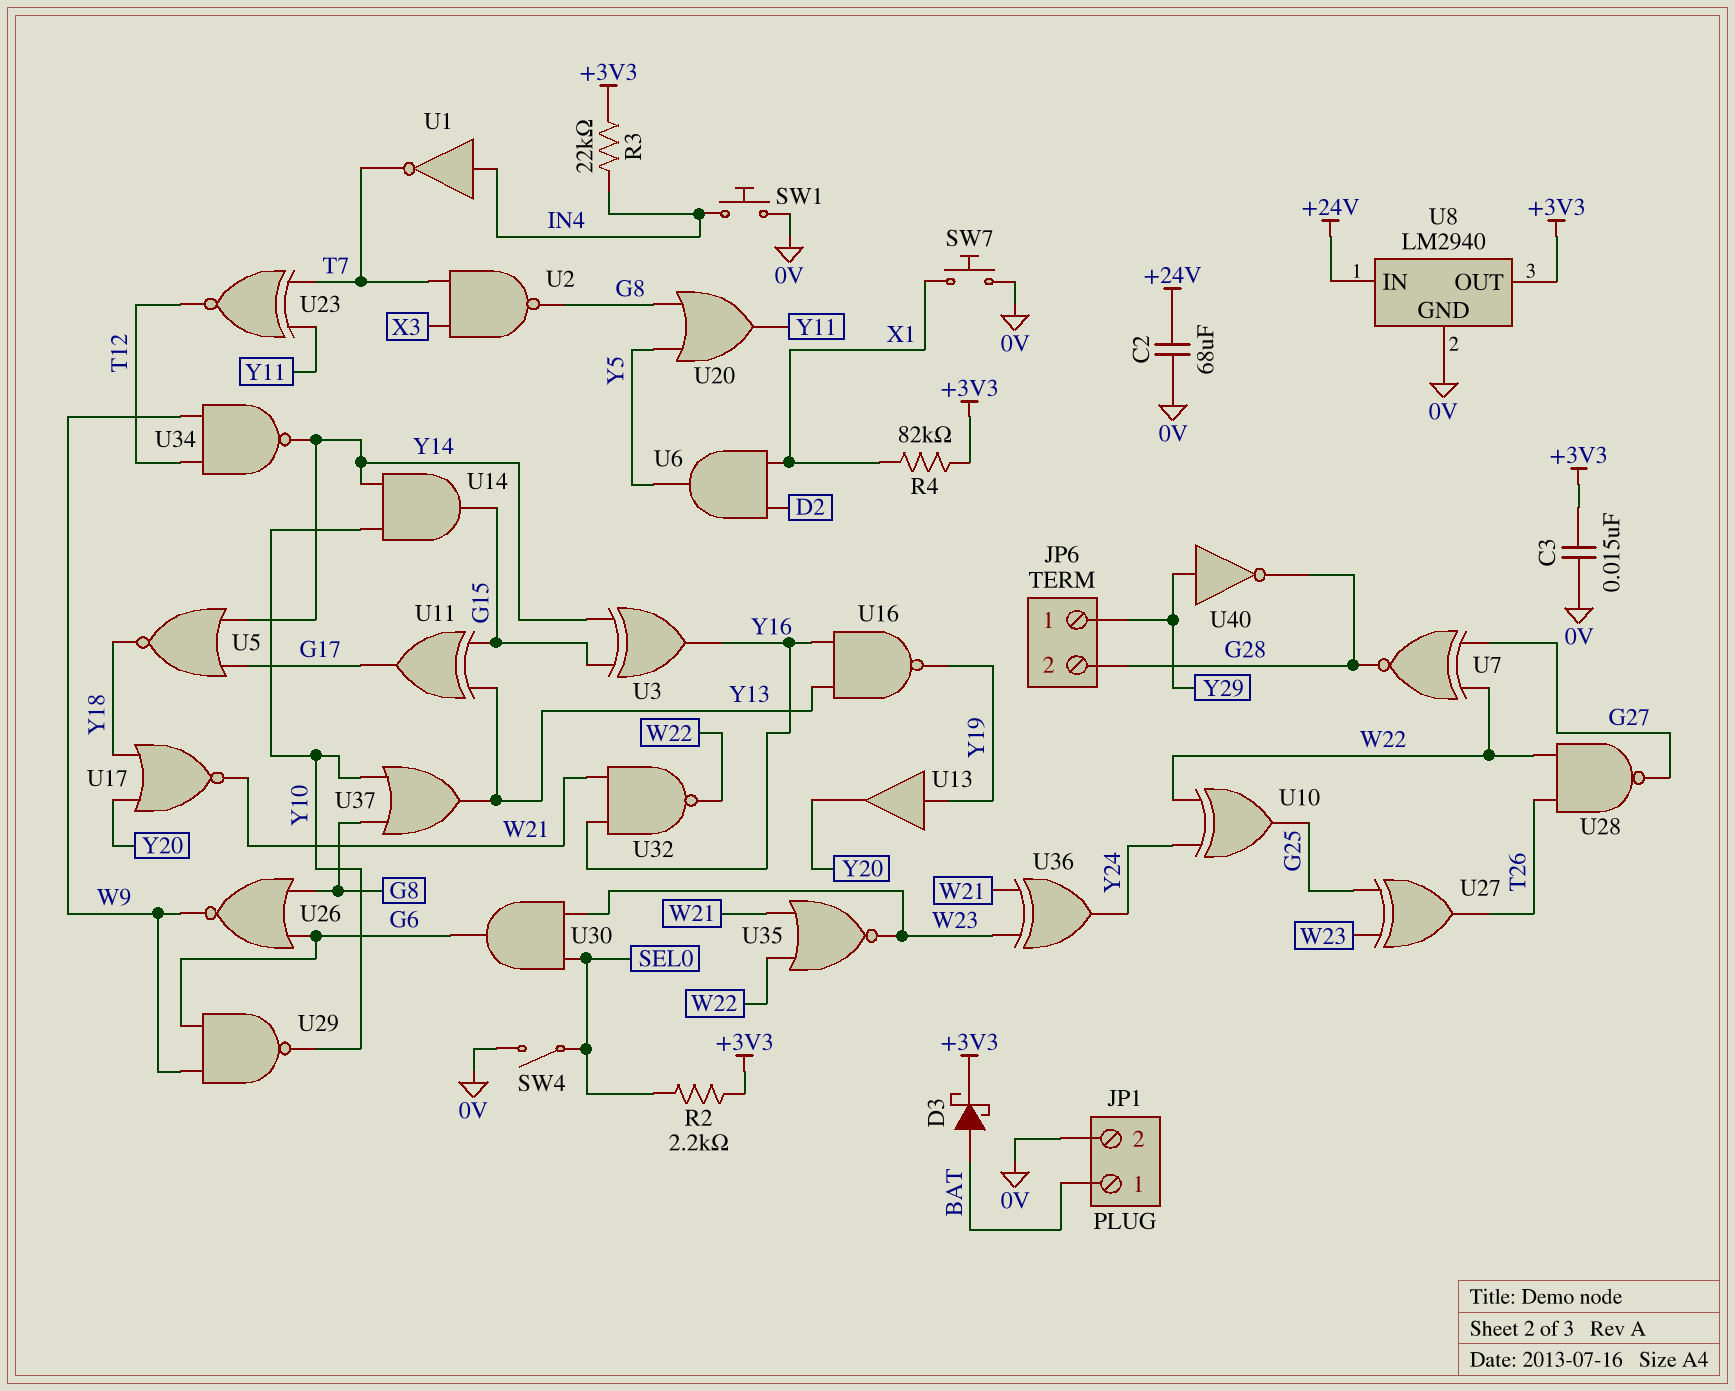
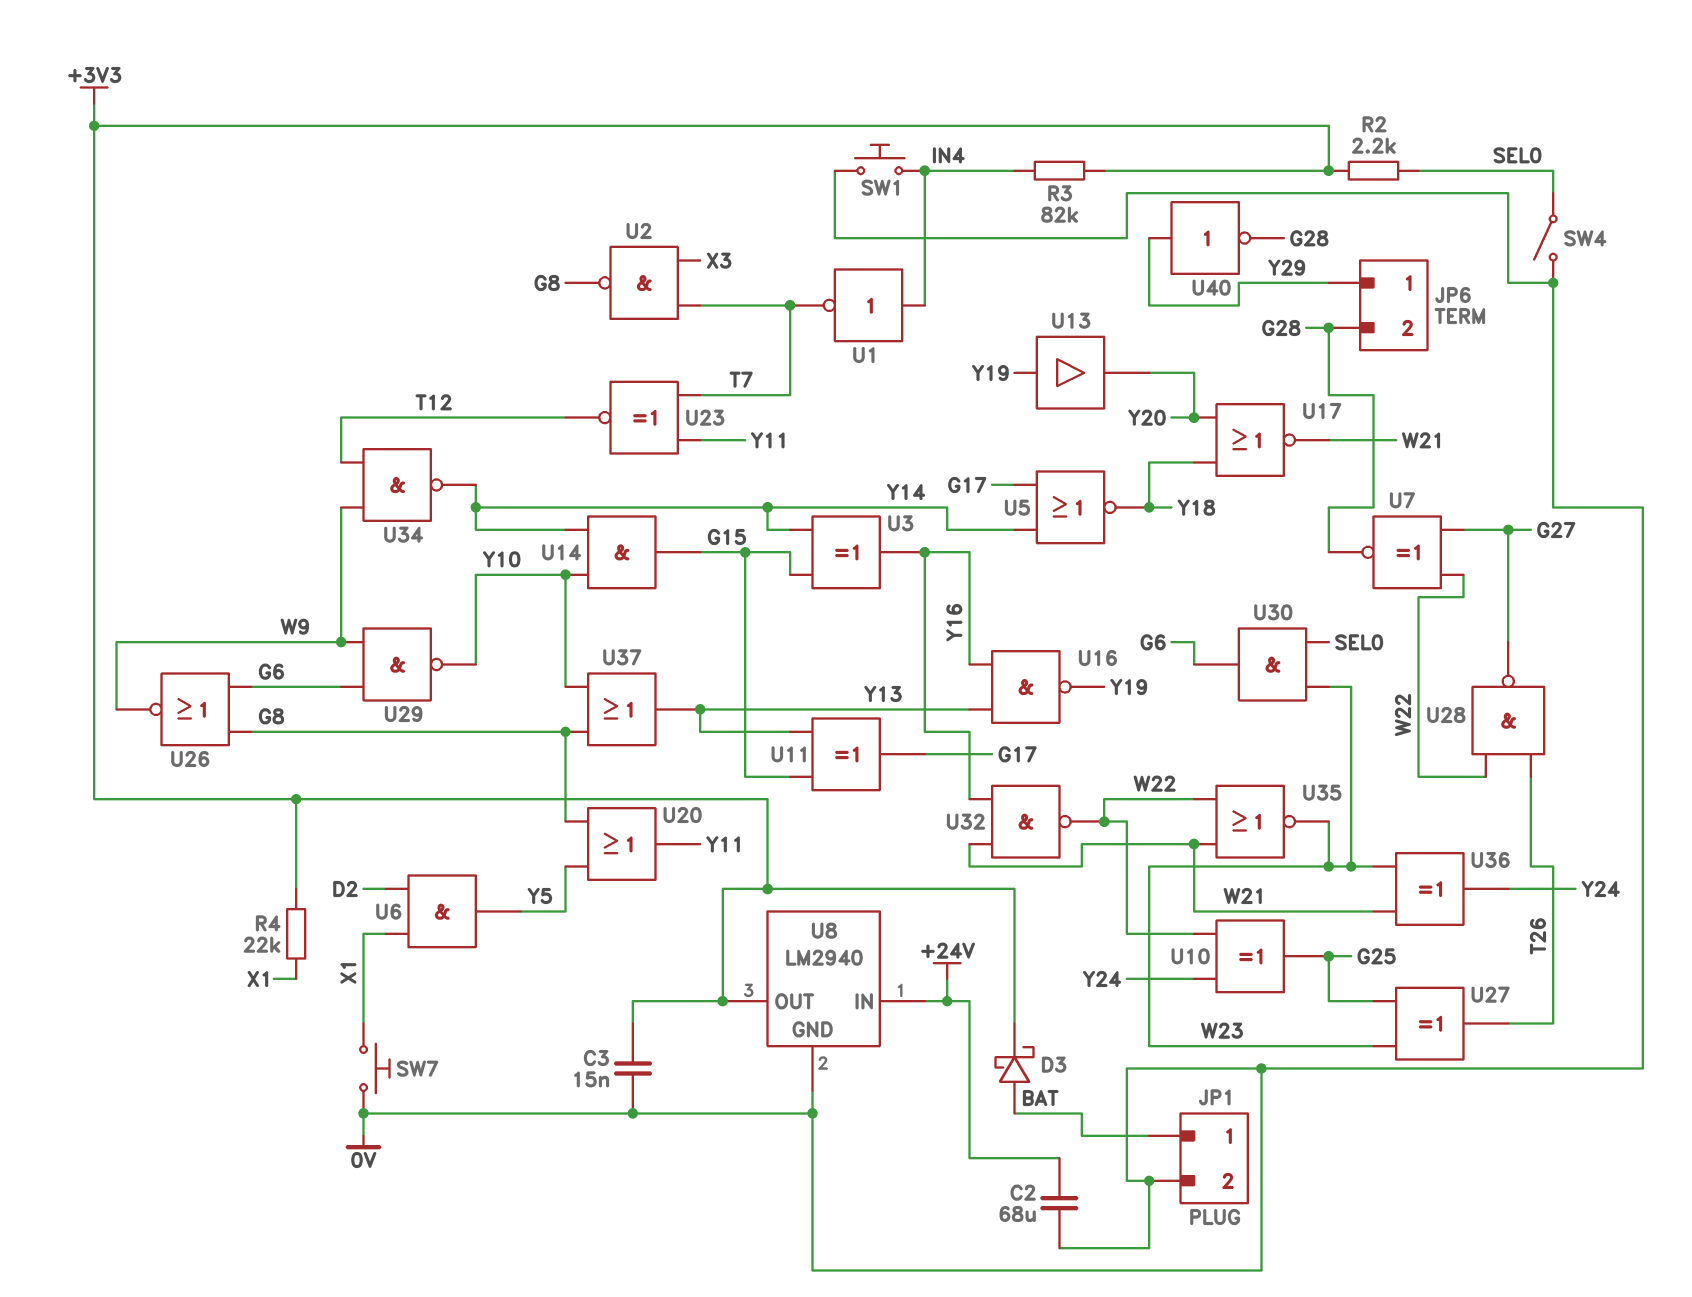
R3: 22k (+3V3, IN4) -> 82k (+3V3, IN4)
R4: 82k (+3V3, X1) -> 22k (+3V3, X1)

